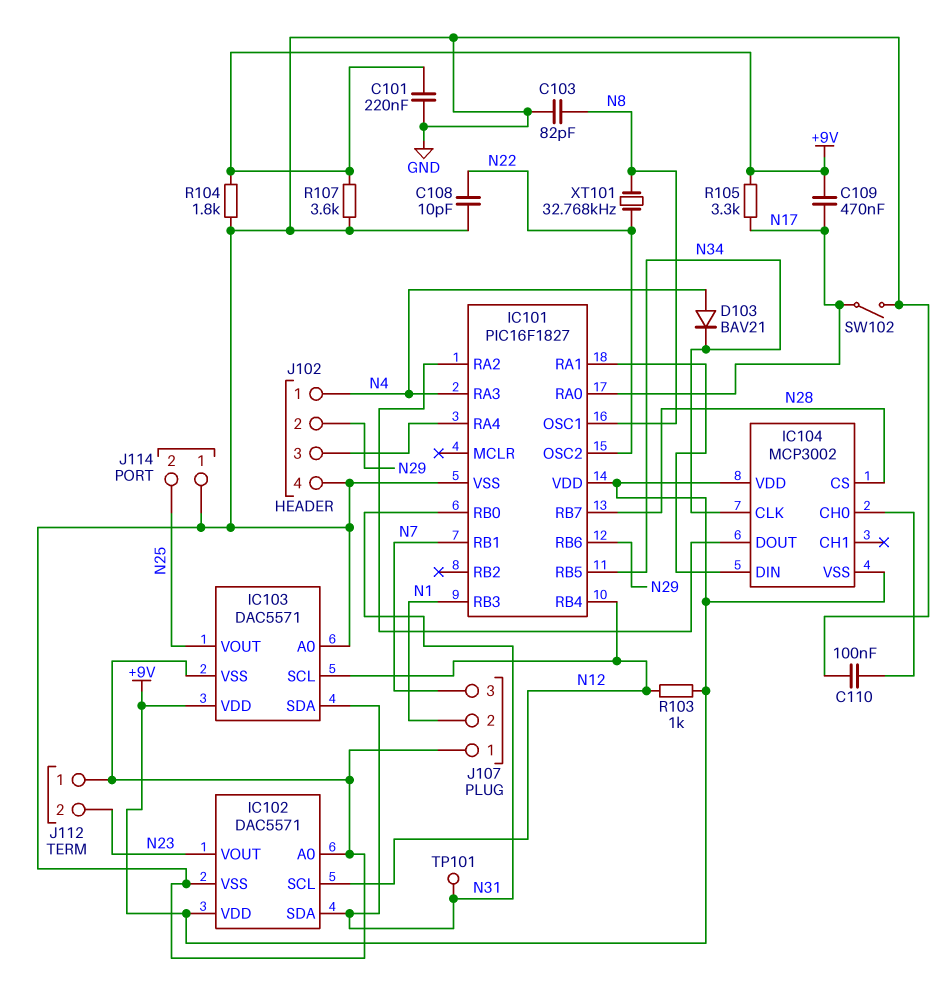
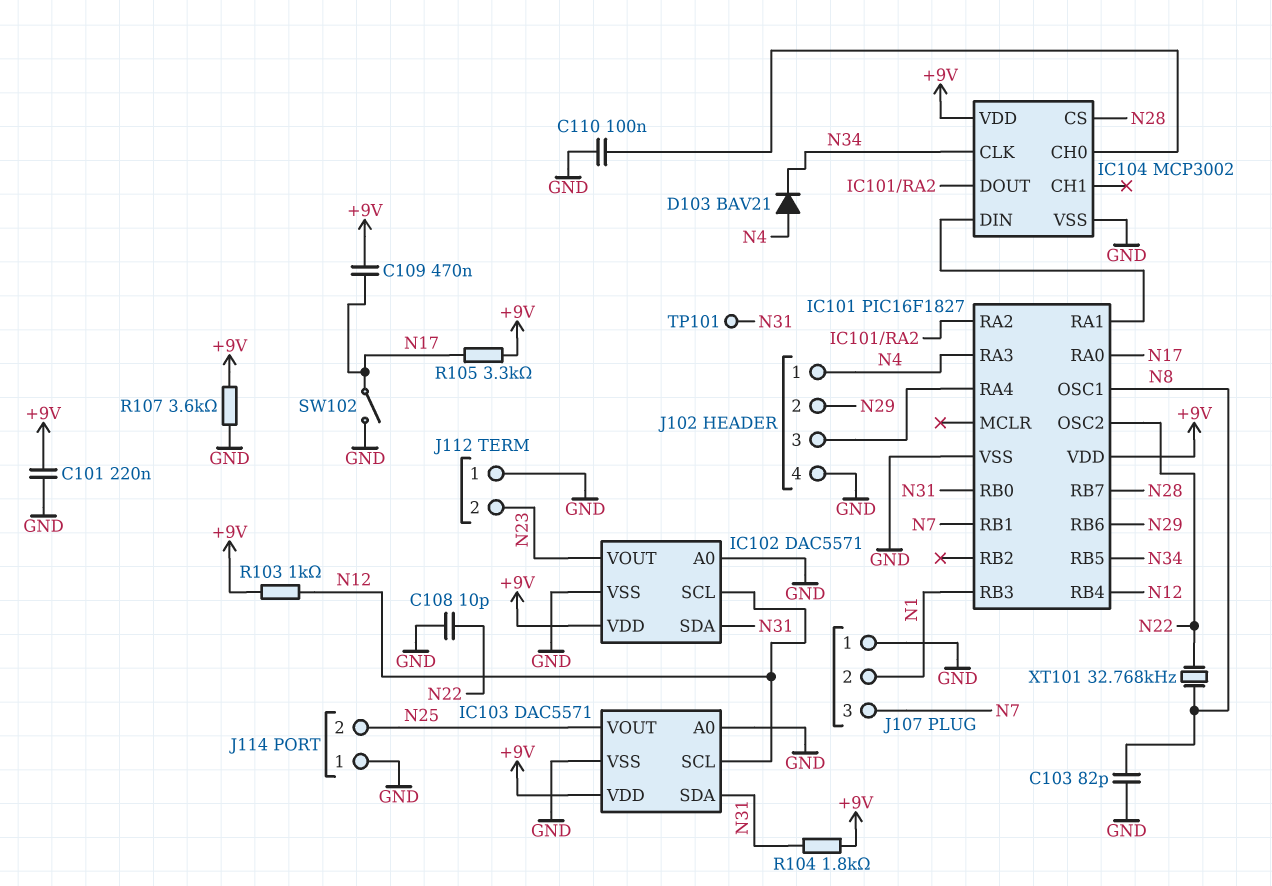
IC104 pin VSS: +9V -> GND
R104: 1.8k (+9V, GND) -> 1.8k (+9V, N31)

